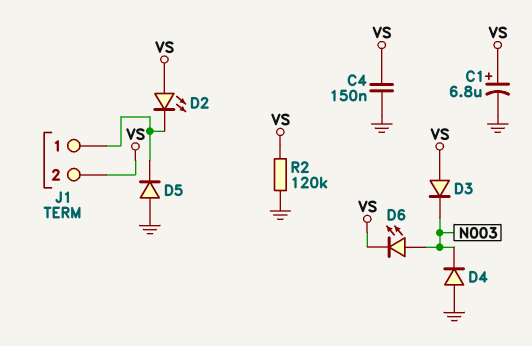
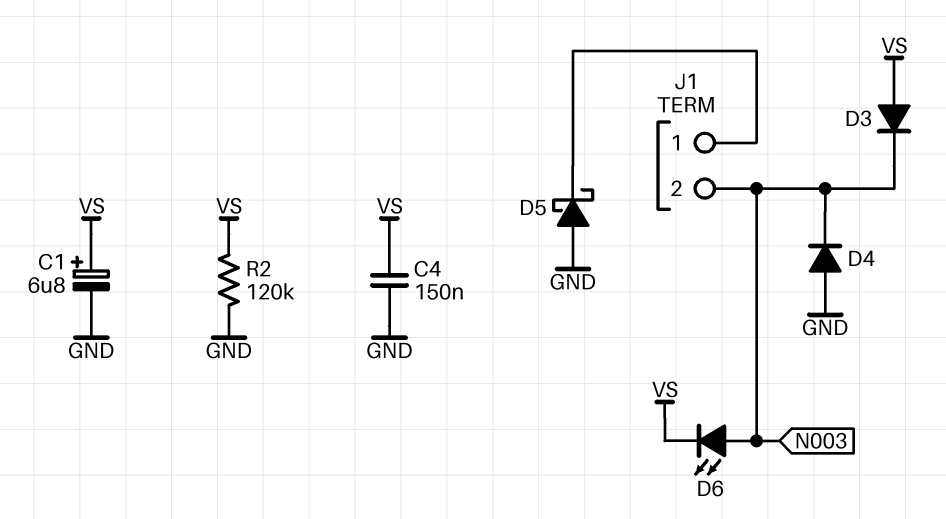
D2: LED (A VS, K J1/1) -> none
D5: diode (A GND, K J1/1) -> schottky (A GND, K J1/1)
J1 pin 2: VS -> N003

